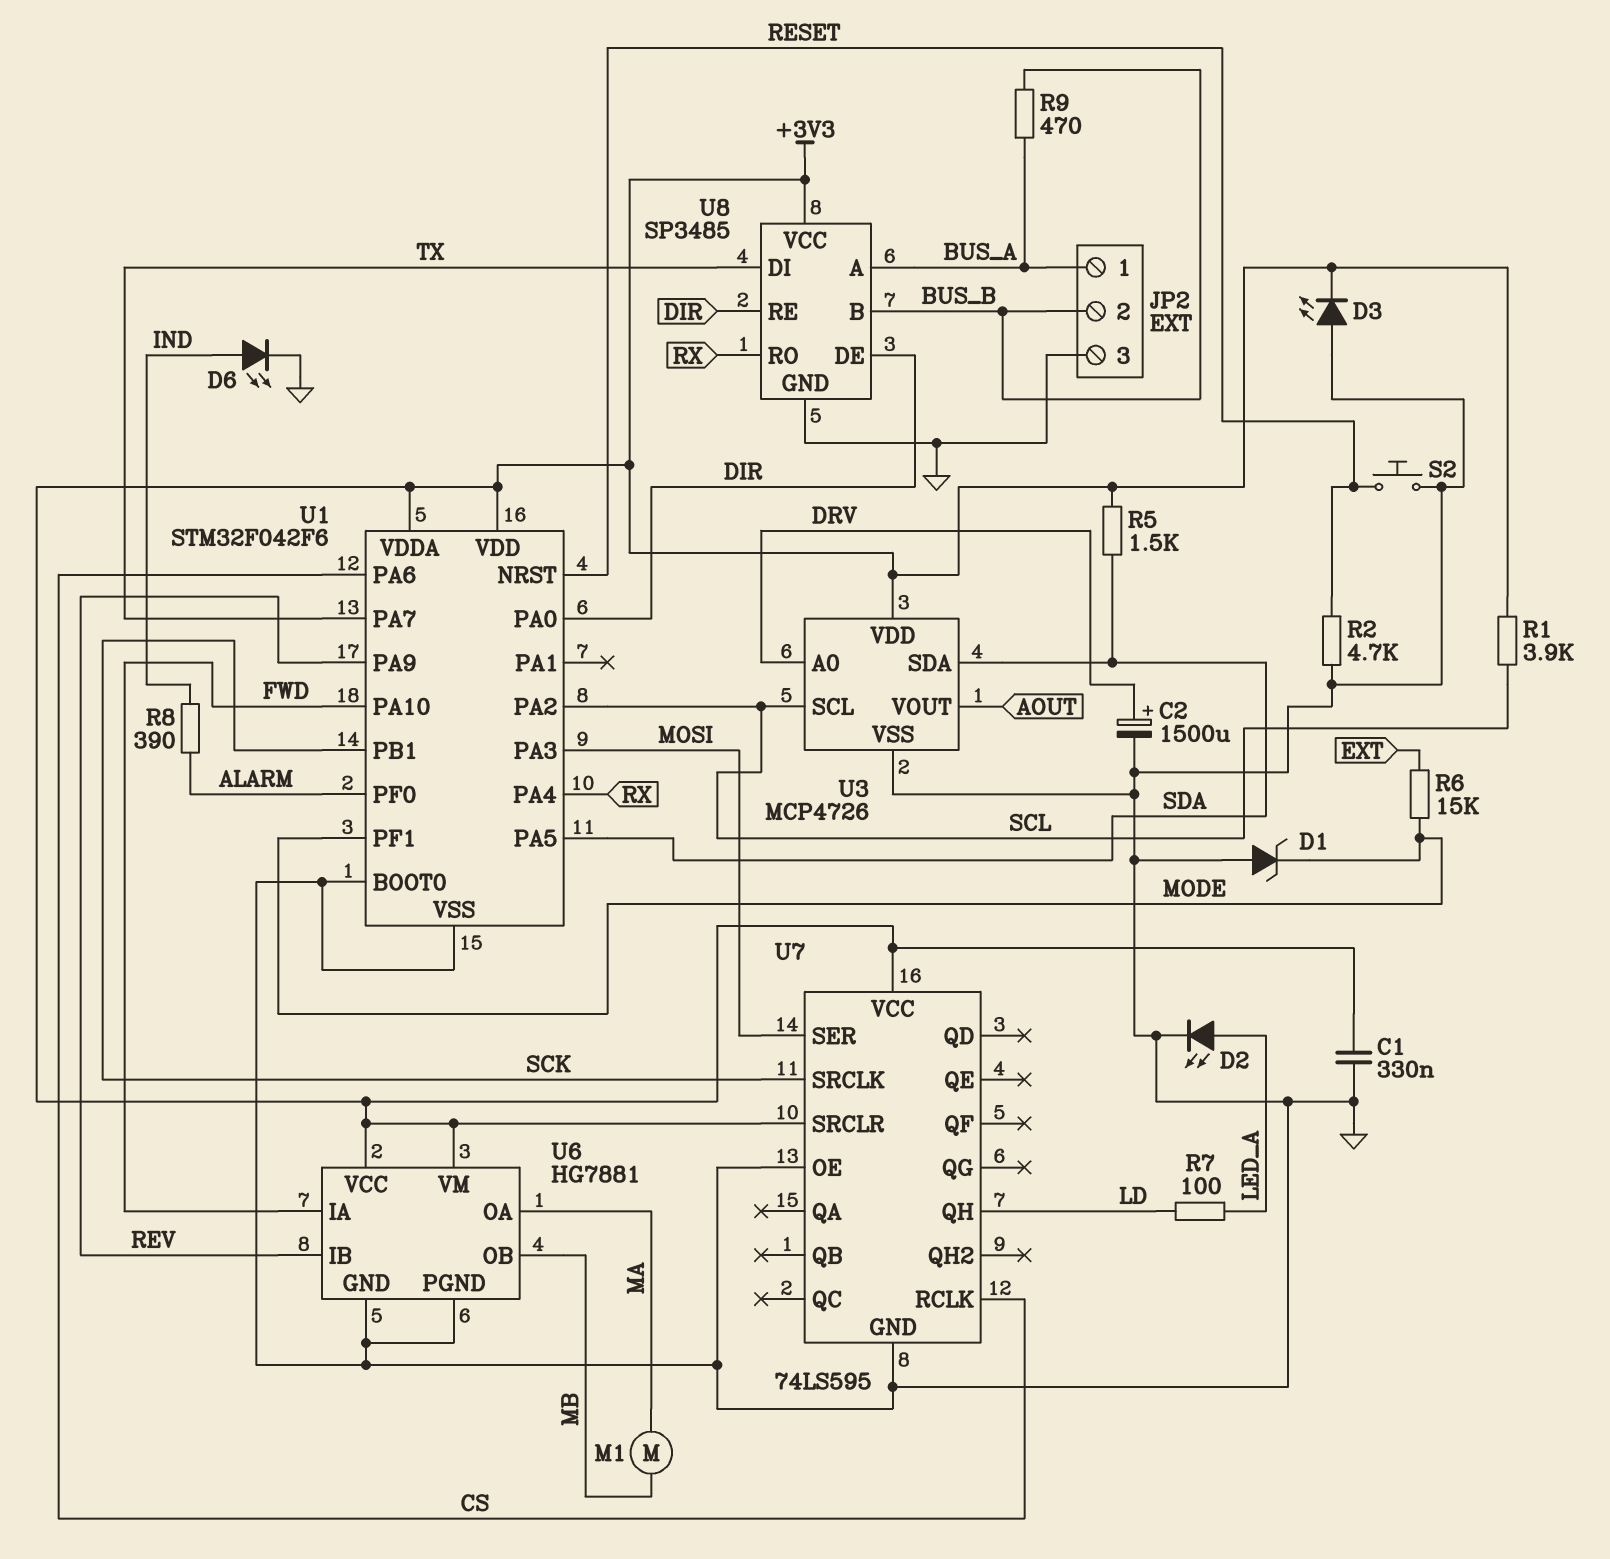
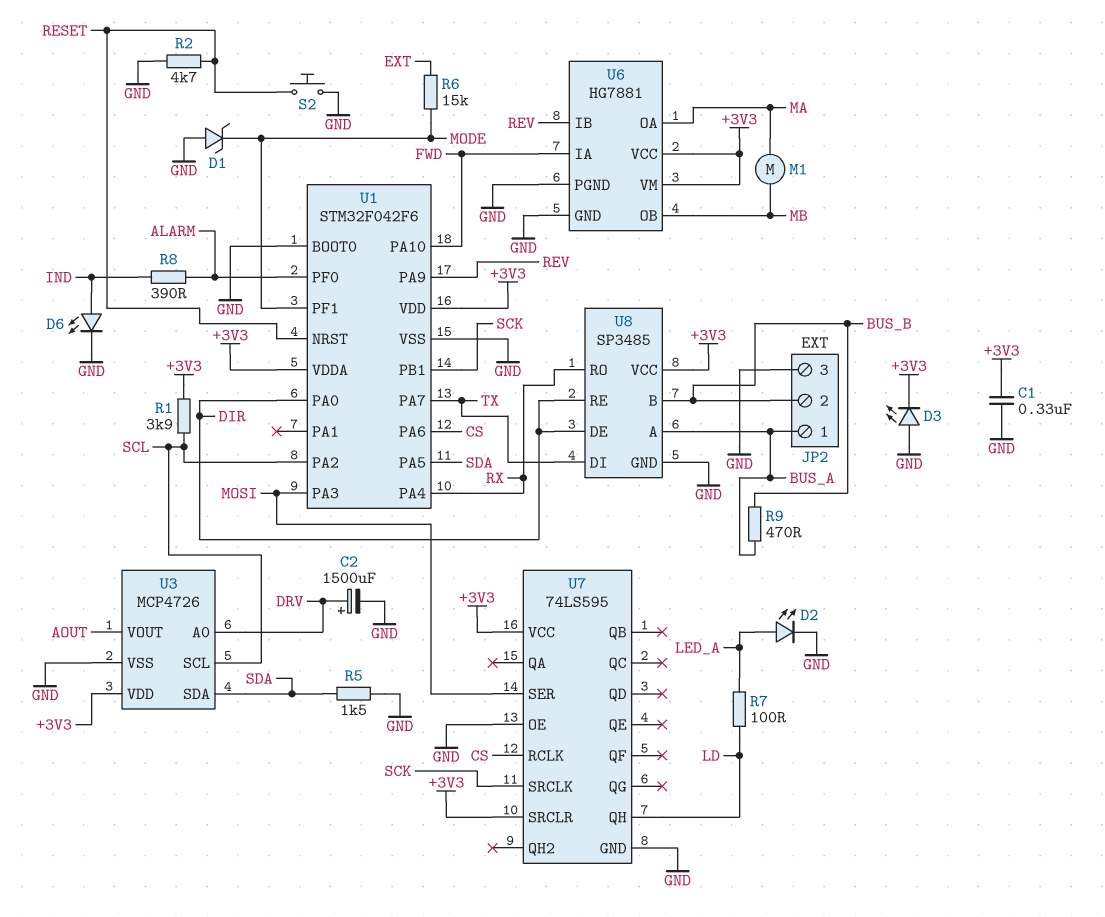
R5: 1.5k (+3V3, SDA) -> 1.5k (GND, SDA)

